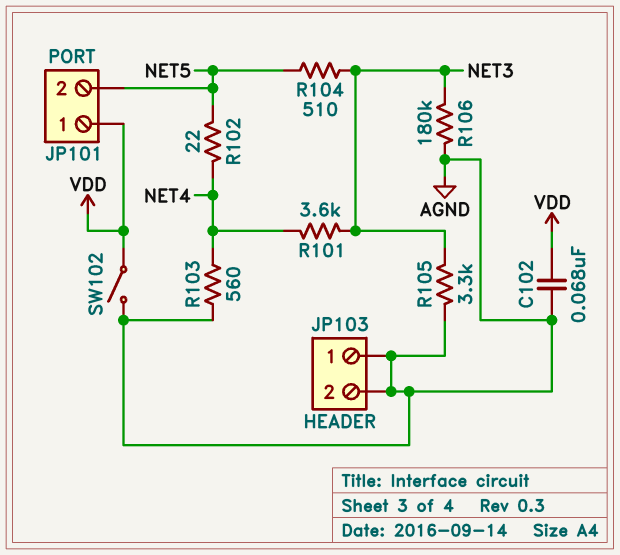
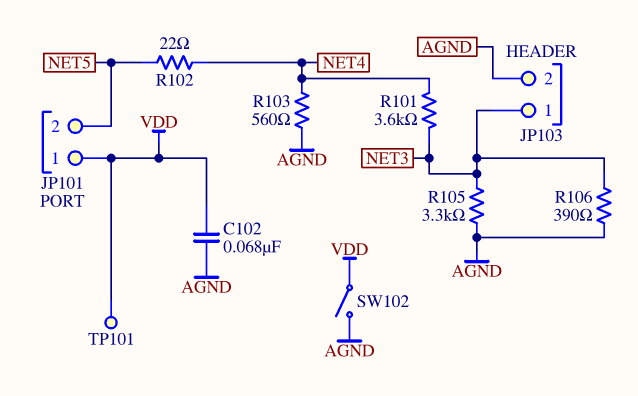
JP103 pin 1: AGND -> NET3
R104: 510 (NET3, NET5) -> none
R106: 180k (AGND, NET3) -> 390 (AGND, NET3)
TP101: none -> test point (VDD)

